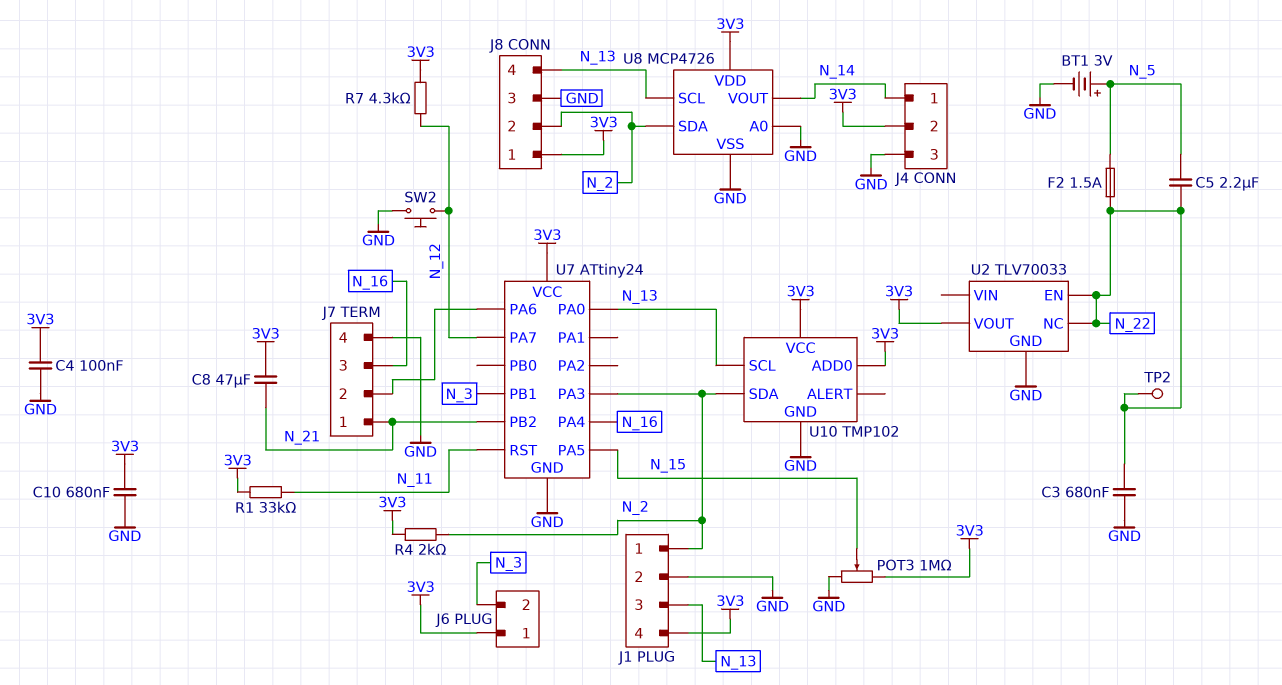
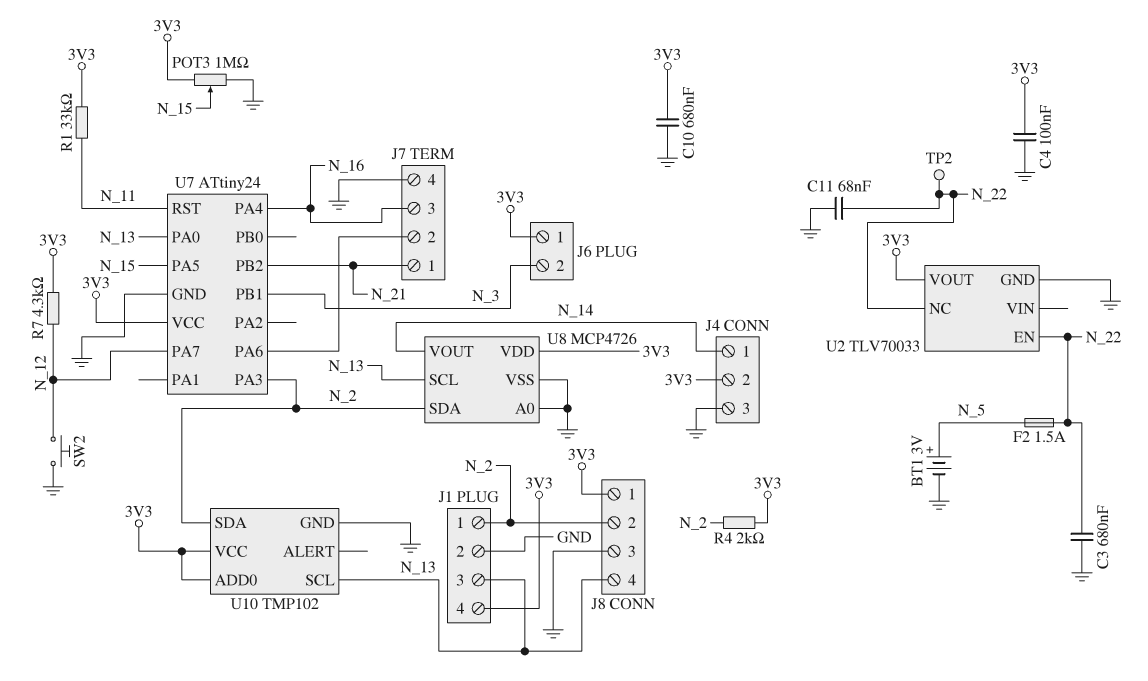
C5: 2.2uF (N_5, N_22) -> none
C8: 47uF (3V3, N_21) -> none
C11: none -> 68nF (GND, N_22)

